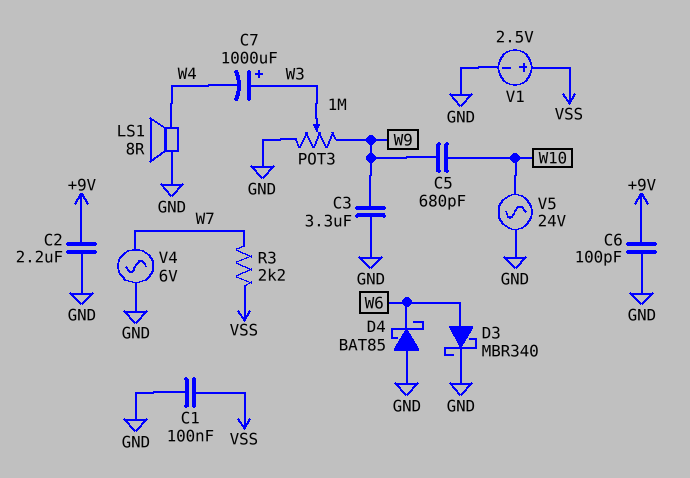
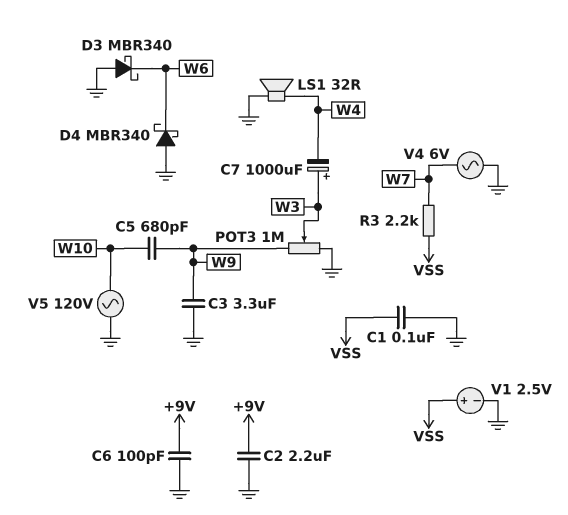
D3: schottky MBR340 (A W6, K GND) -> schottky MBR340 (A GND, K W6)
D4: schottky BAT85 (A GND, K W6) -> schottky MBR340 (A GND, K W6)
LS1: speaker 8R (GND, W4) -> speaker 32R (GND, W4)
V5: AC 24V (GND, W10) -> AC 120V (GND, W10)

